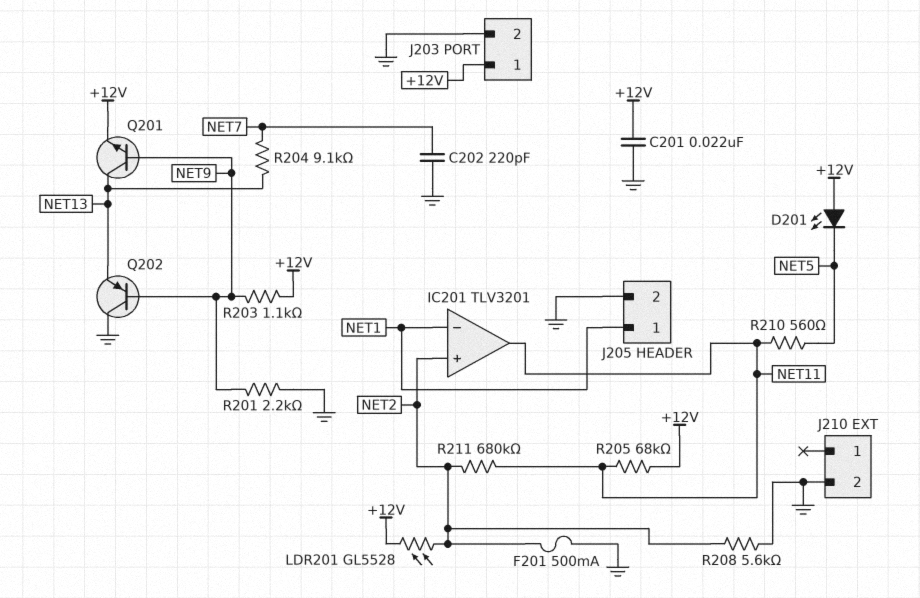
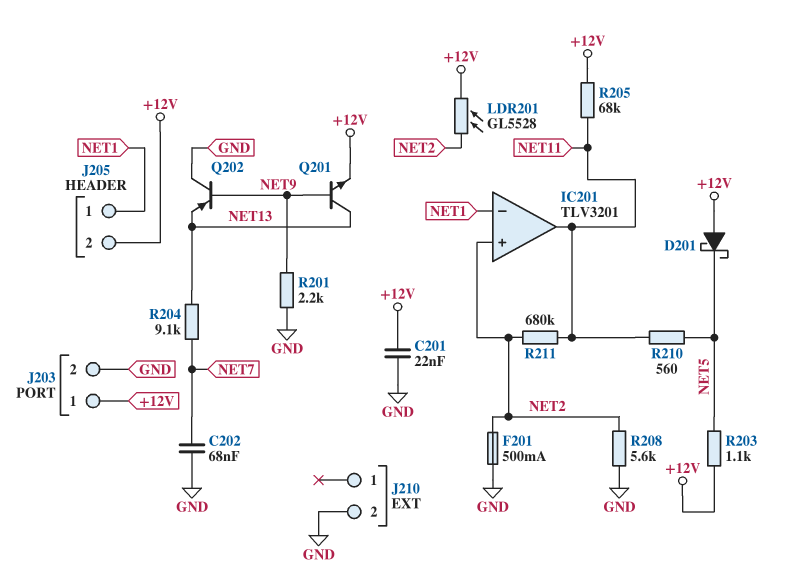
C202: 220pF (GND, NET7) -> 68nF (GND, NET7)
D201: LED (A +12V, K NET5) -> schottky (A +12V, K NET5)
J205 pin 2: GND -> +12V
R203: 1.1k (+12V, NET9) -> 1.1k (+12V, NET5)

